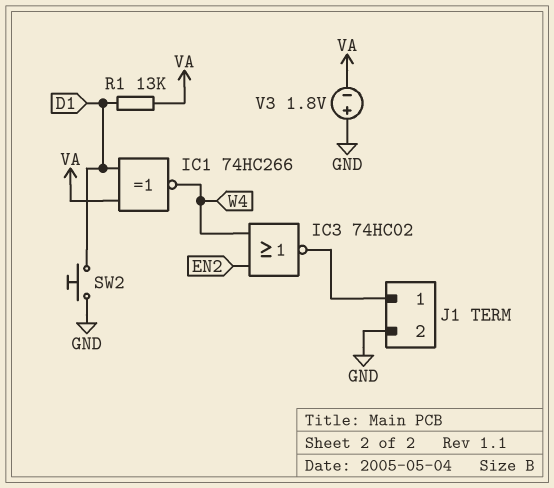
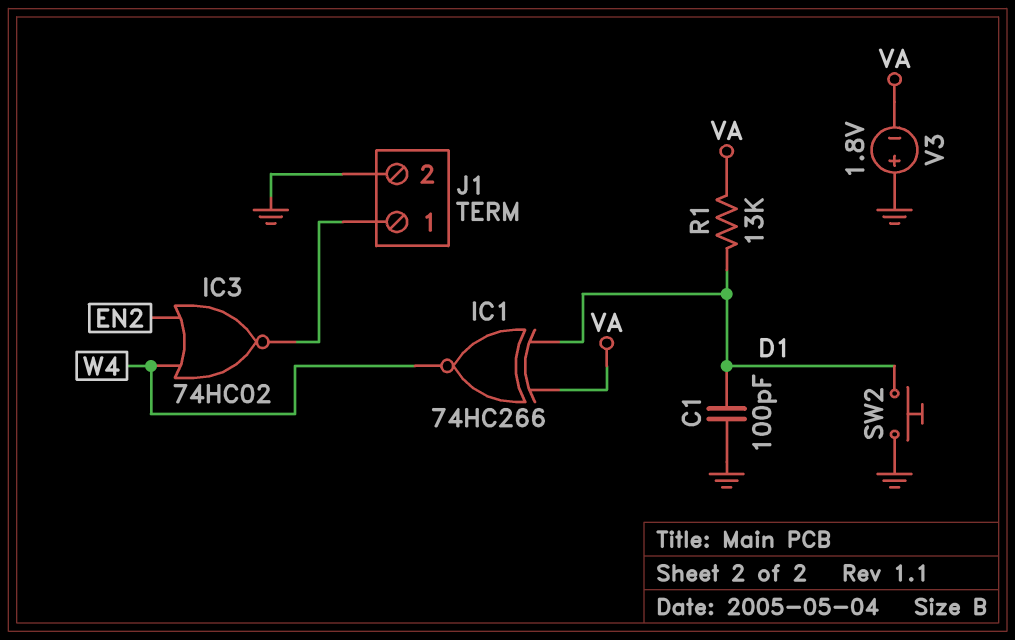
C1: none -> 100pF (D1, GND)

